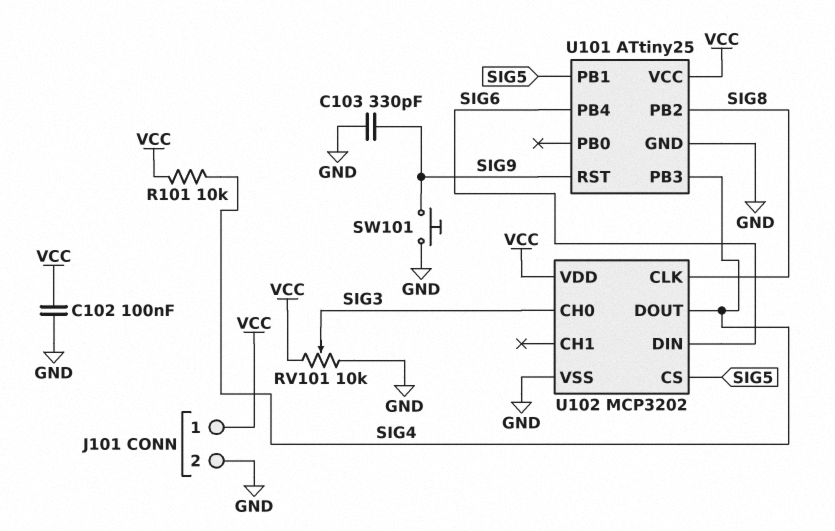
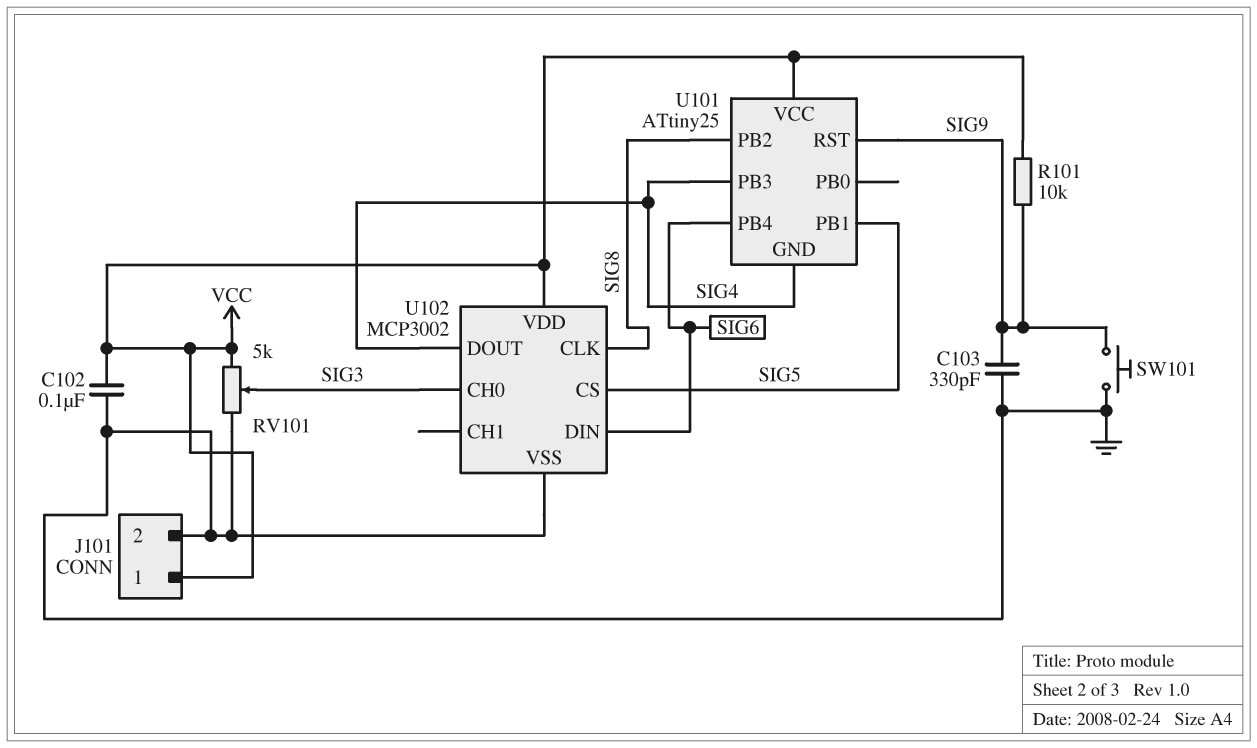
R101: 10k (SIG4, VCC) -> 10k (SIG9, VCC)
RV101: 10k (GND, VCC, wiper SIG3) -> 5k (GND, VCC, wiper SIG3)
U101 pin GND: GND -> SIG4
U102: MCP3202 -> MCP3002

